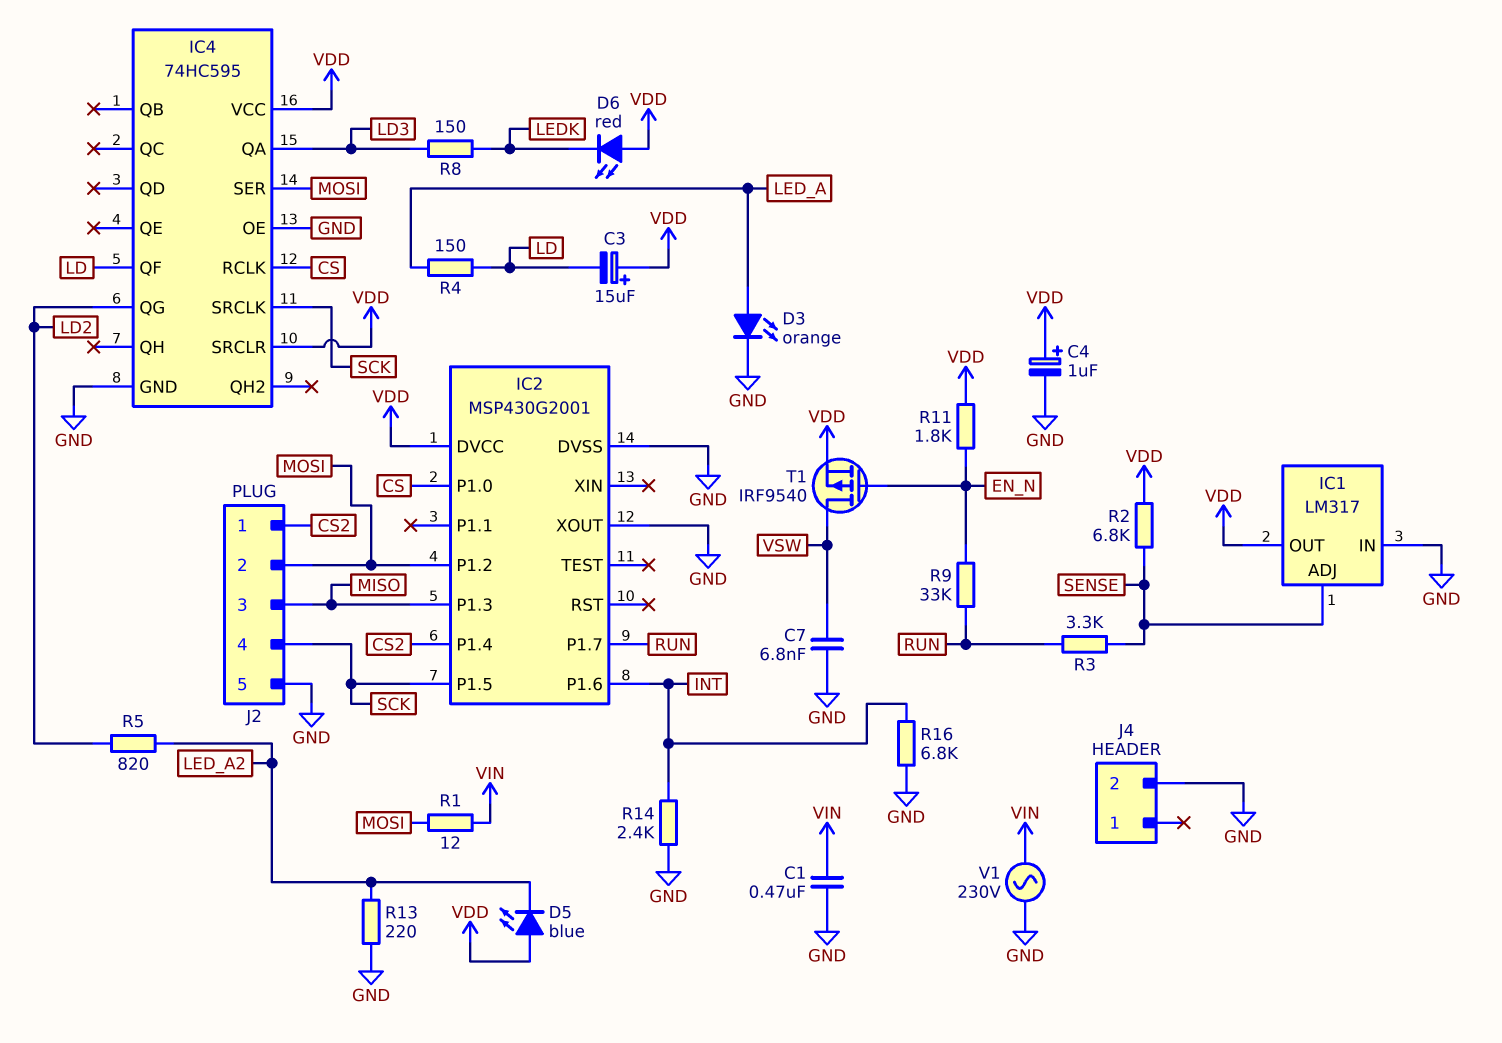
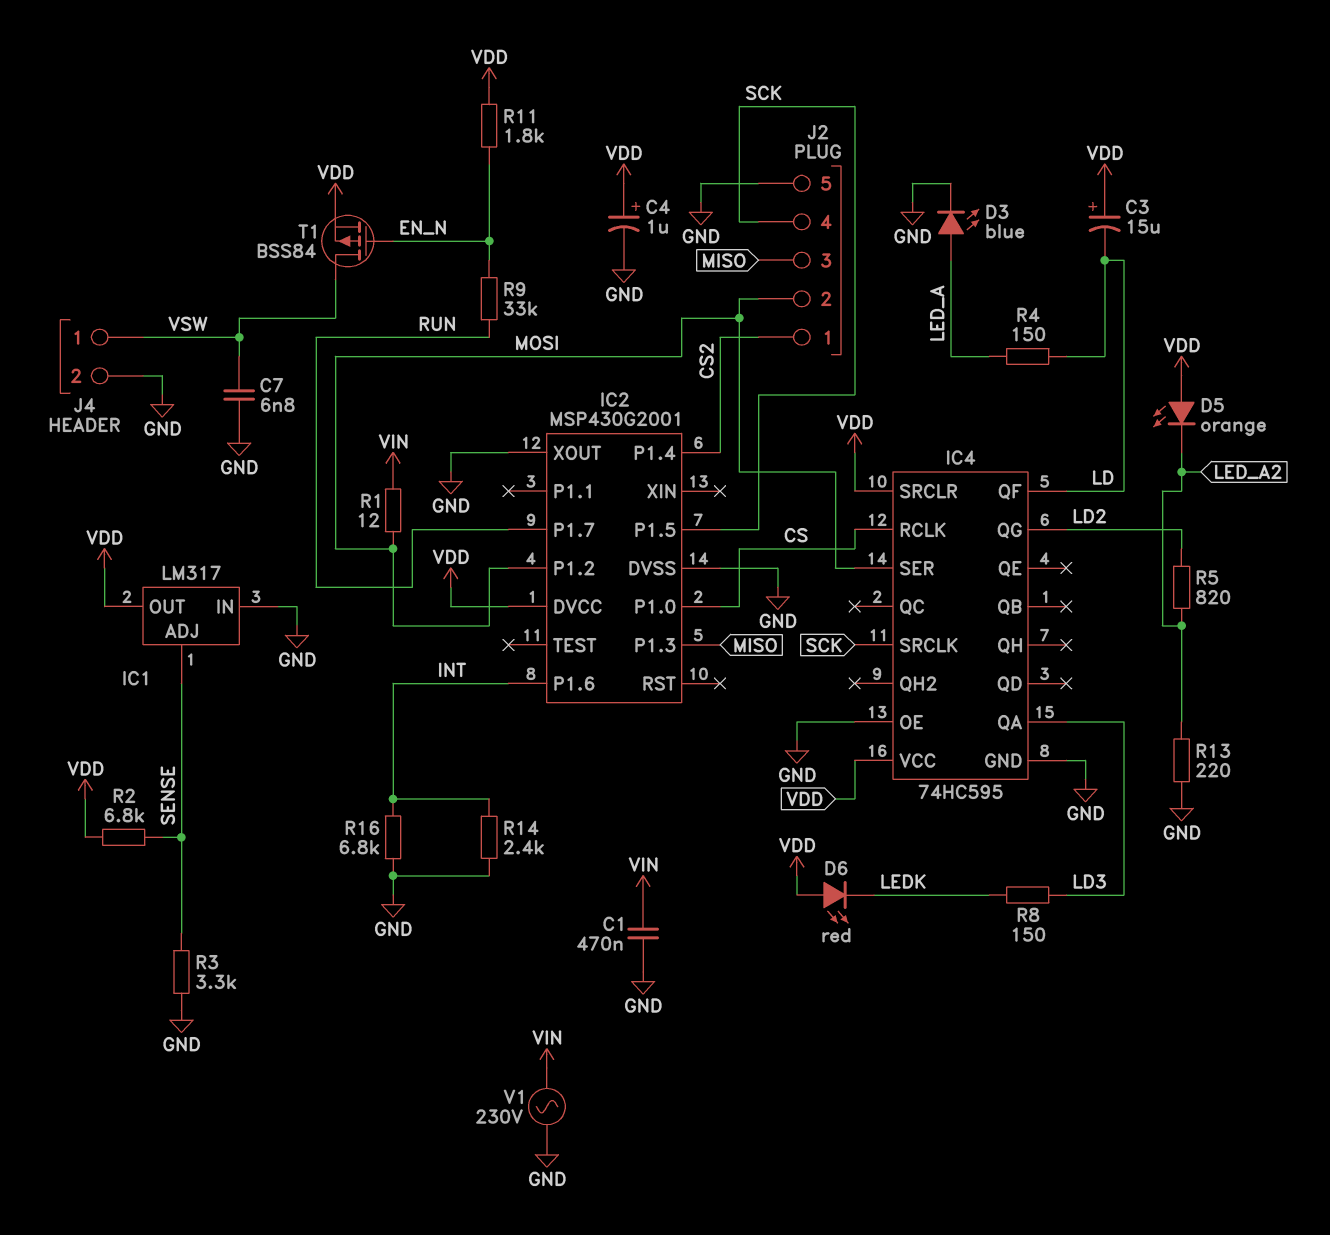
D3: LED orange (A LED_A, K GND) -> LED blue (A LED_A, K GND)
D5: LED blue (A VDD, K LED_A2) -> LED orange (A VDD, K LED_A2)
J4 pin 1: none -> VSW
R3: 3.3k (RUN, SENSE) -> 3.3k (GND, SENSE)
T1: PMOS IRF9540 (G EN_N, D VSW, S VDD) -> PMOS BSS84 (G EN_N, D VSW, S VDD)

